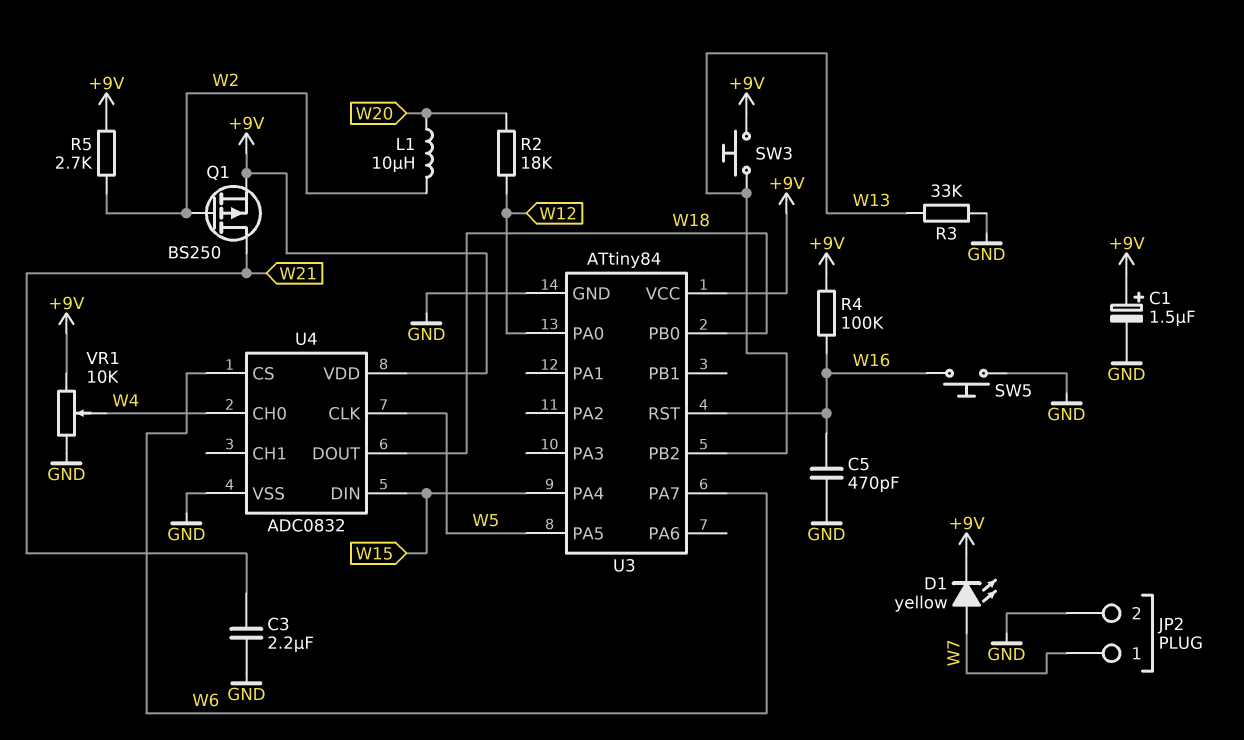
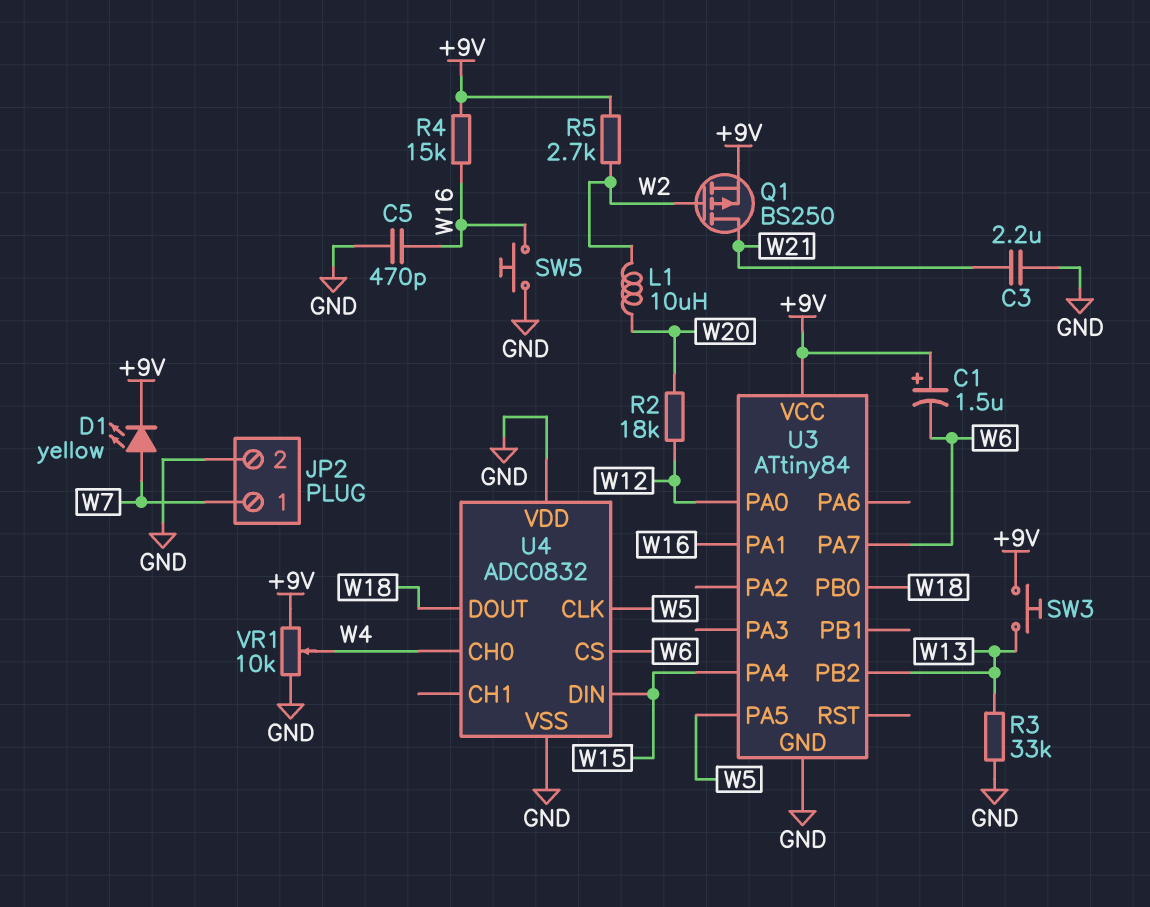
C1: 1.5uF (plus +9V, minus GND) -> 1.5uF (plus +9V, minus W6)
R4: 100k (+9V, W16) -> 15k (+9V, W16)
U3 pin PA1: none -> W16
U3 pin RST: W16 -> none
U4 pin VDD: +9V -> GND

